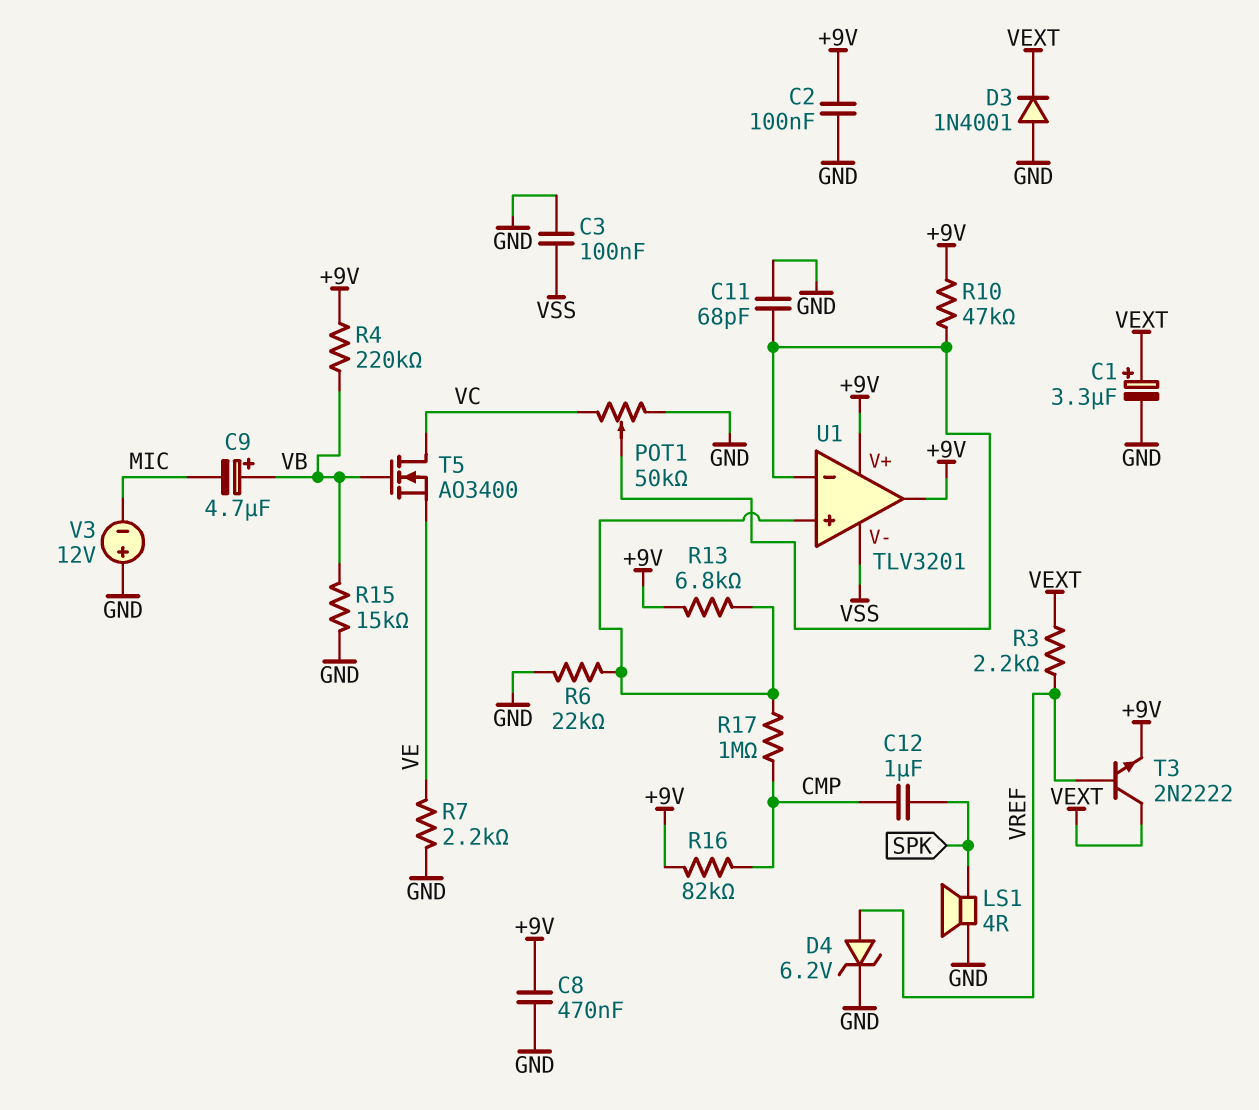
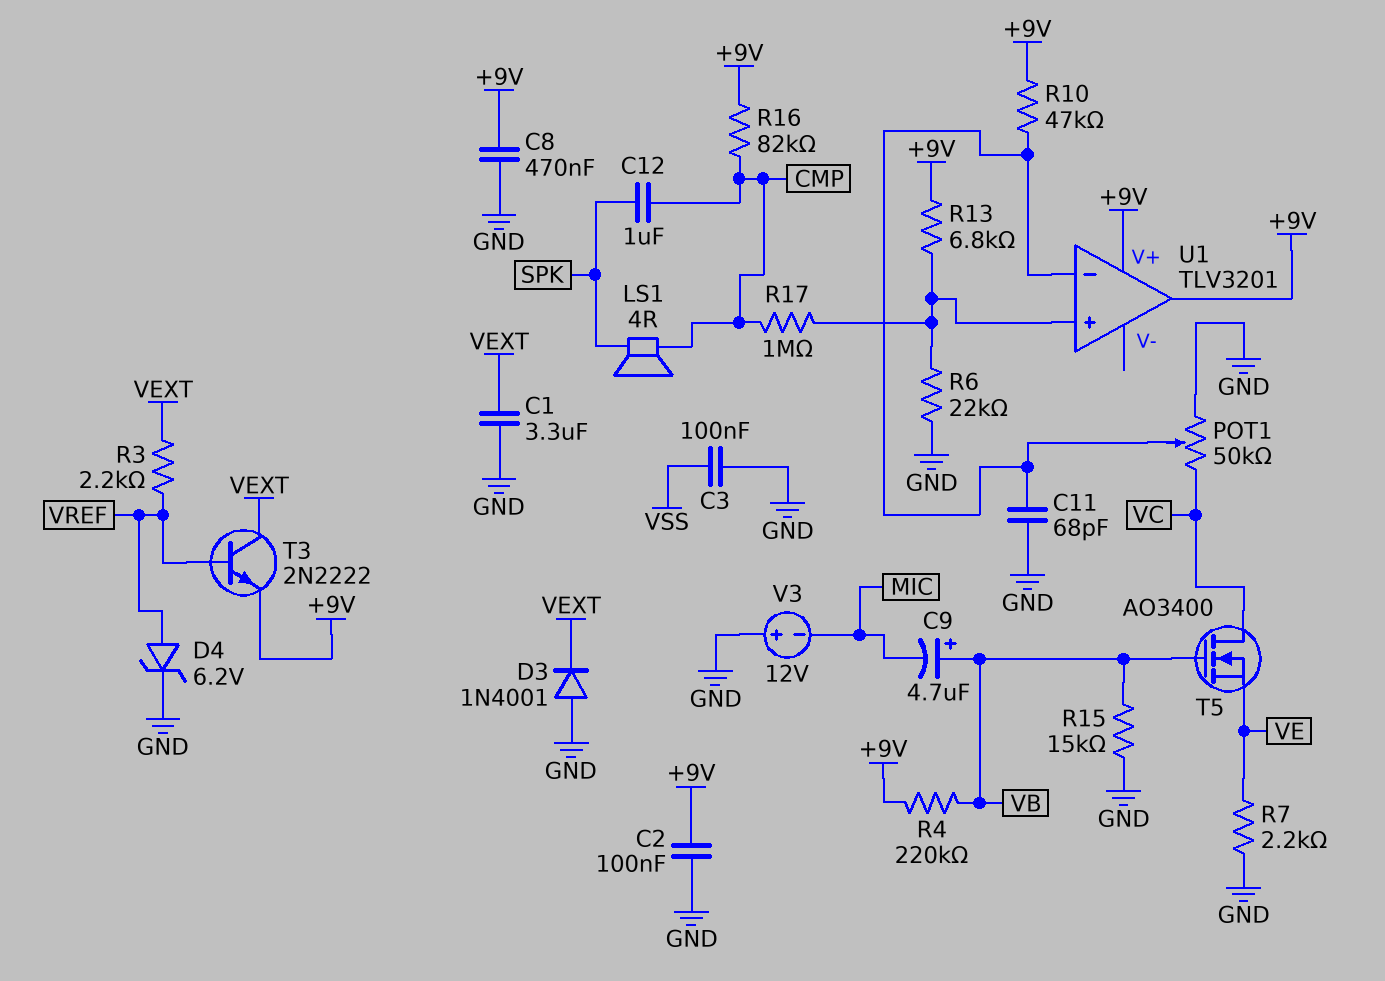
C1: 3.3uF (plus VEXT, minus GND) -> 3.3uF (GND, VEXT)
LS1: speaker 4R (GND, SPK) -> speaker 4R (CMP, SPK)
U1 pin V-: VSS -> none

